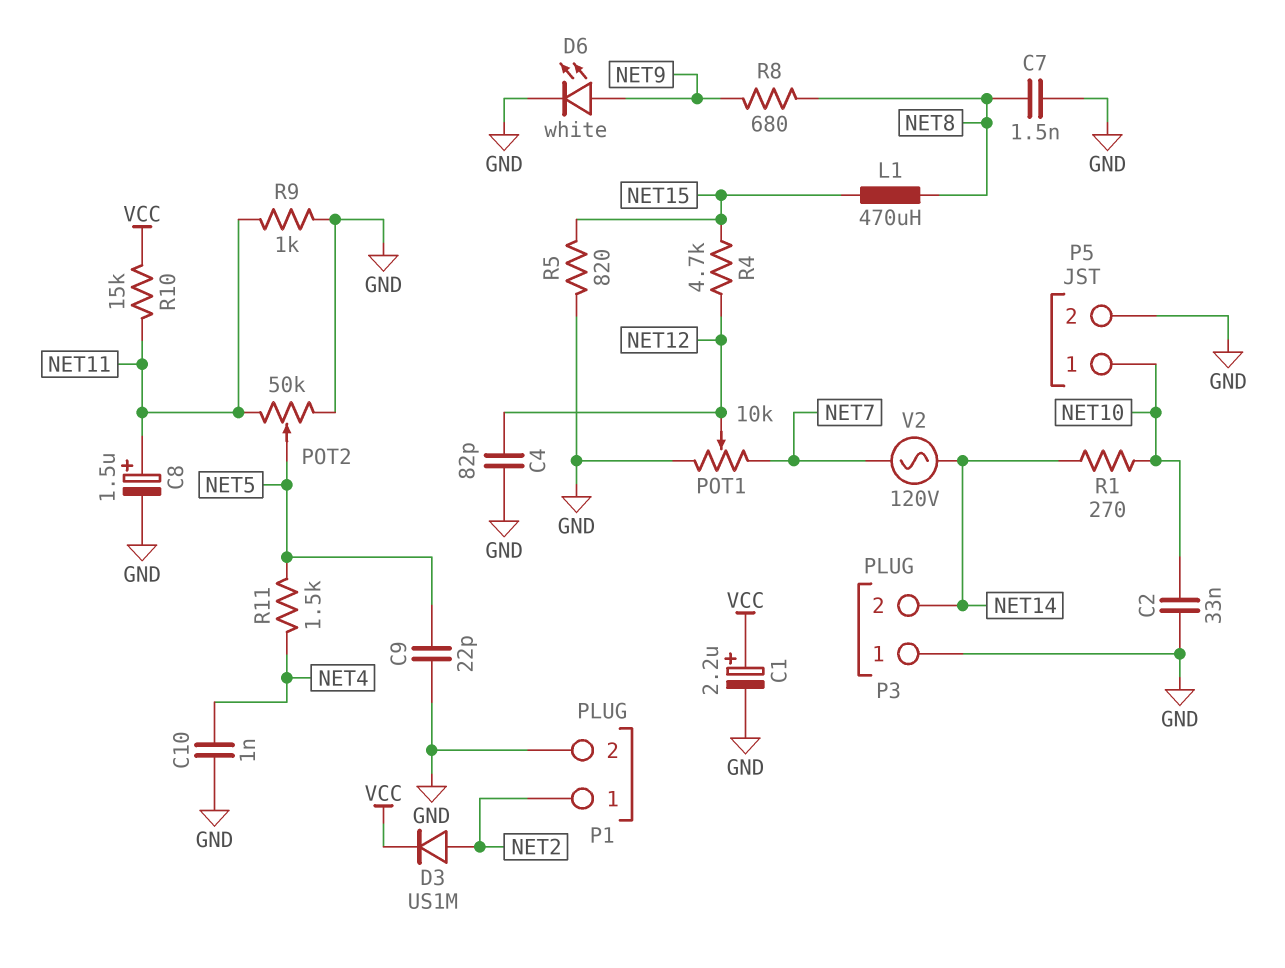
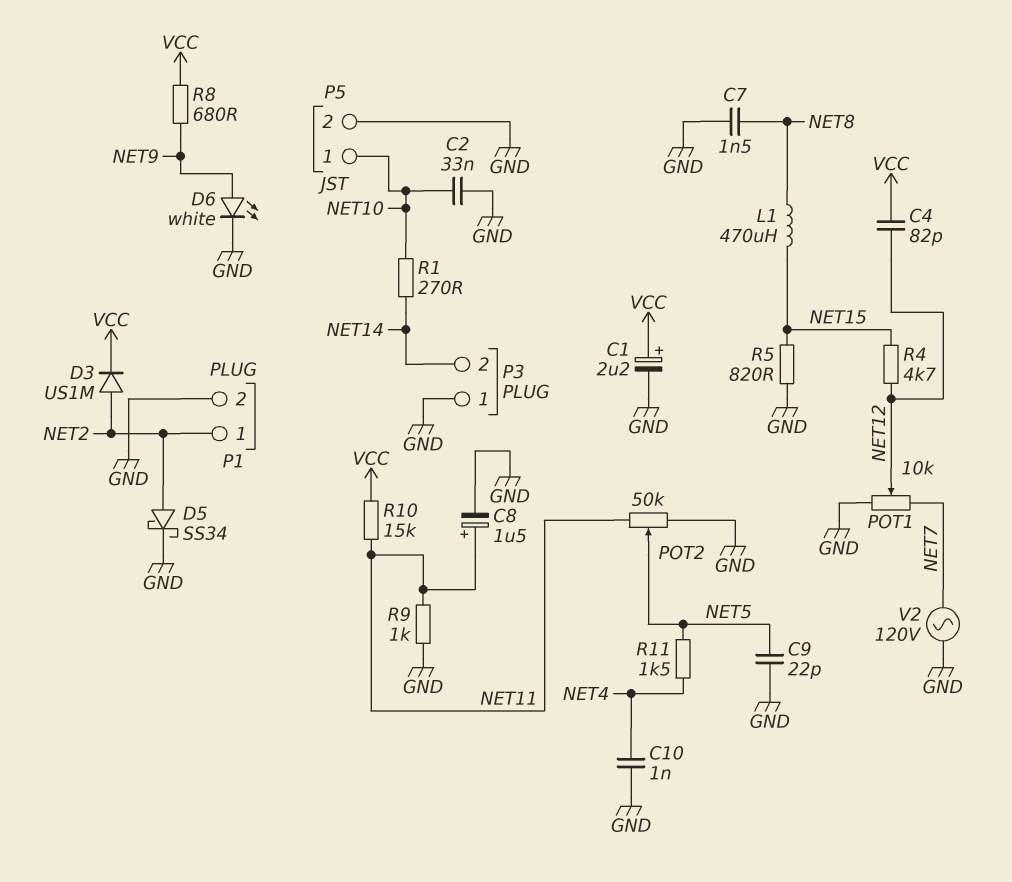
C4: 82pF (GND, NET12) -> 82pF (NET12, VCC)
D5: none -> schottky SS34 (A NET2, K GND)
R8: 680 (NET8, NET9) -> 680 (NET9, VCC)
V2: AC 120V (NET7, NET14) -> AC 120V (GND, NET7)

